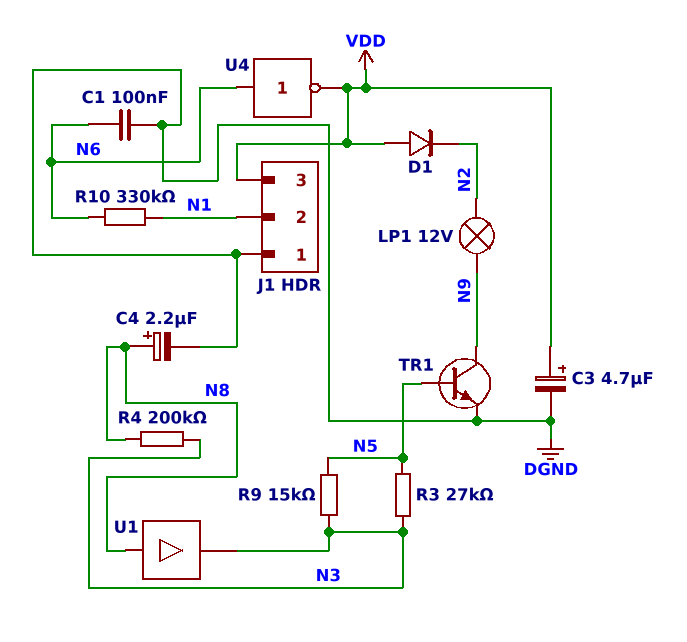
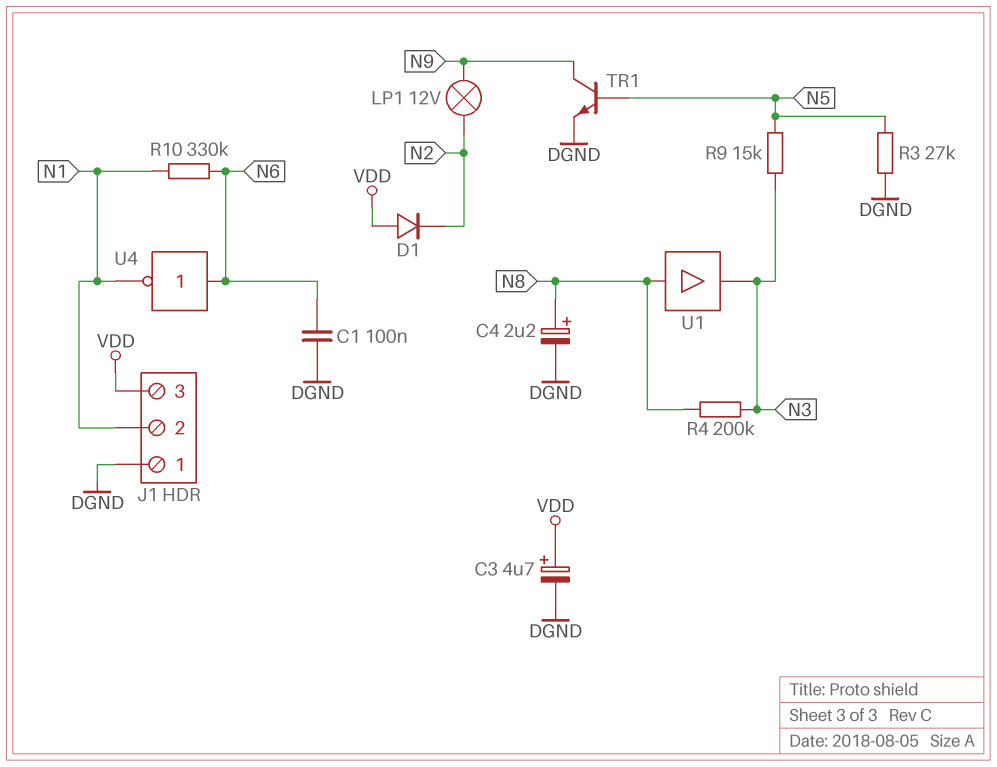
R3: 27k (N3, N5) -> 27k (DGND, N5)
U4: NOT (in N6, out VDD) -> NOT (in N6, out N1)

